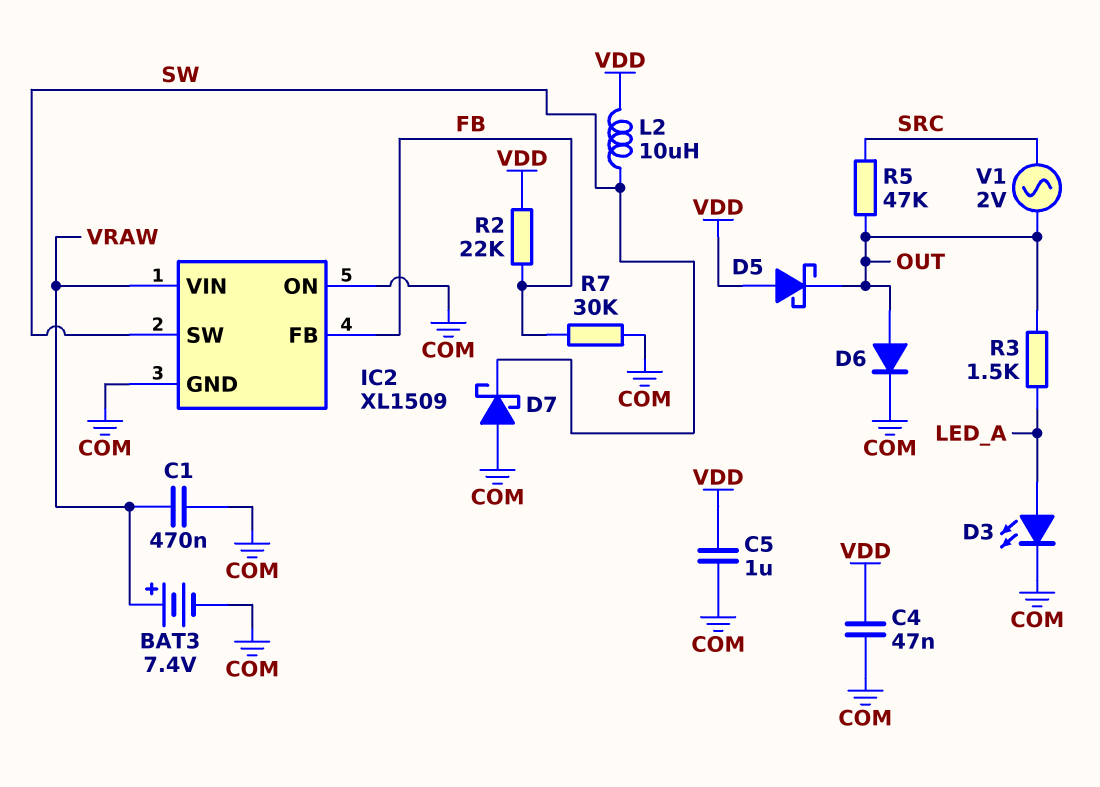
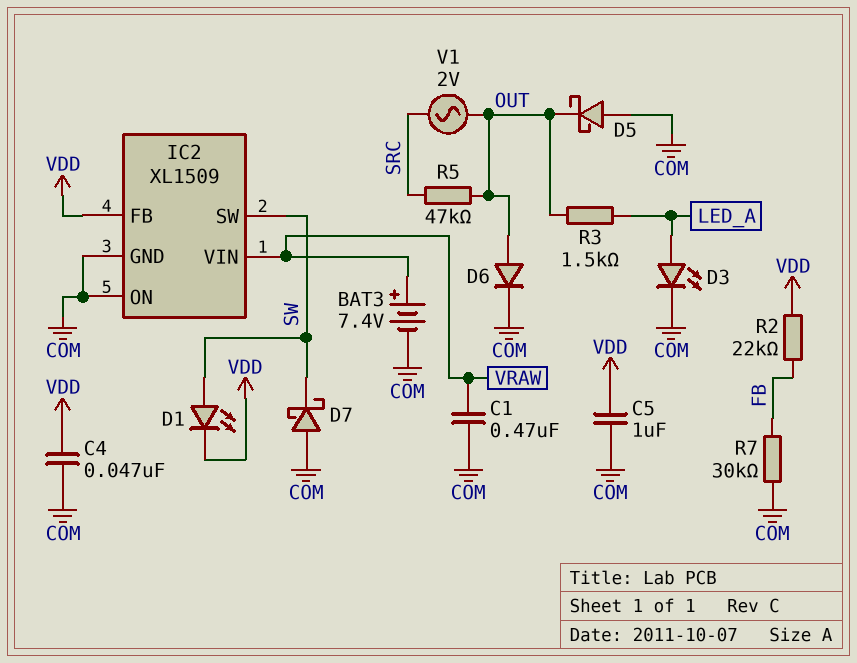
D1: none -> LED (A SW, K VDD)
D5: schottky (A VDD, K OUT) -> schottky (A COM, K OUT)
IC2 pin FB: FB -> VDD
L2: 10uH (SW, VDD) -> none

